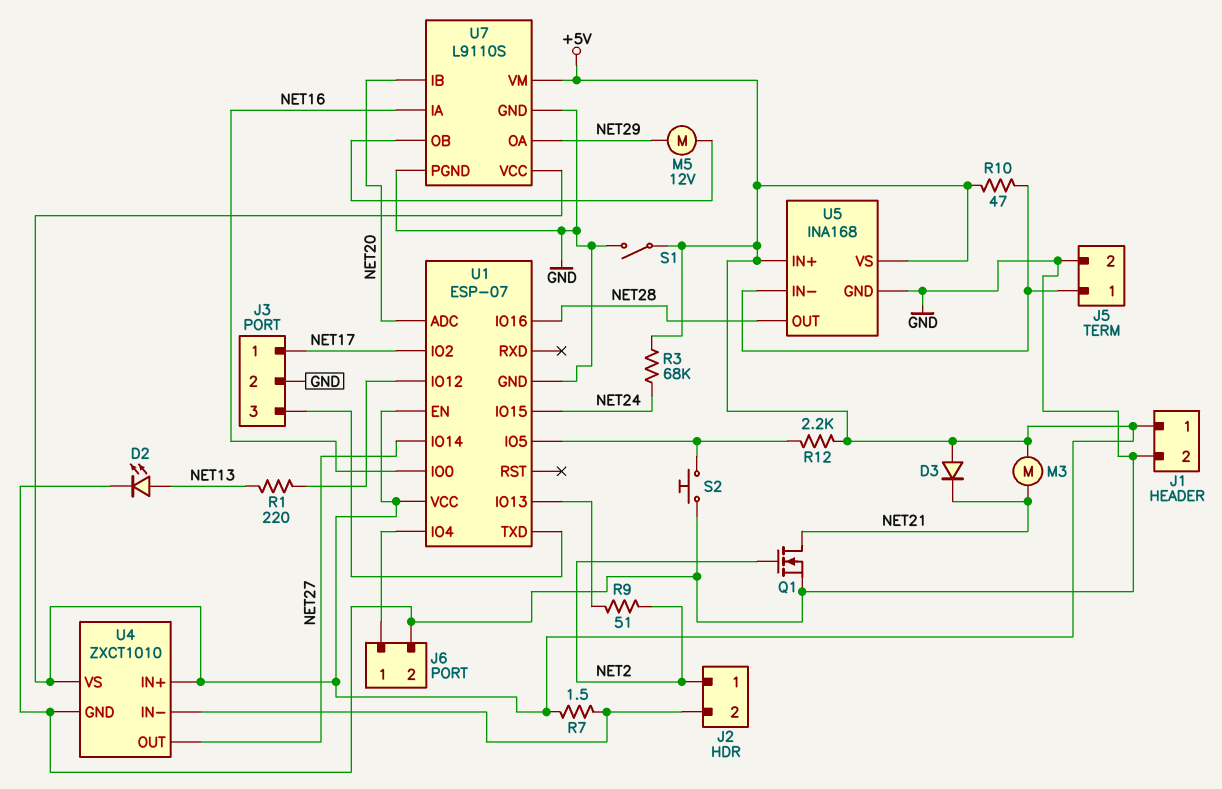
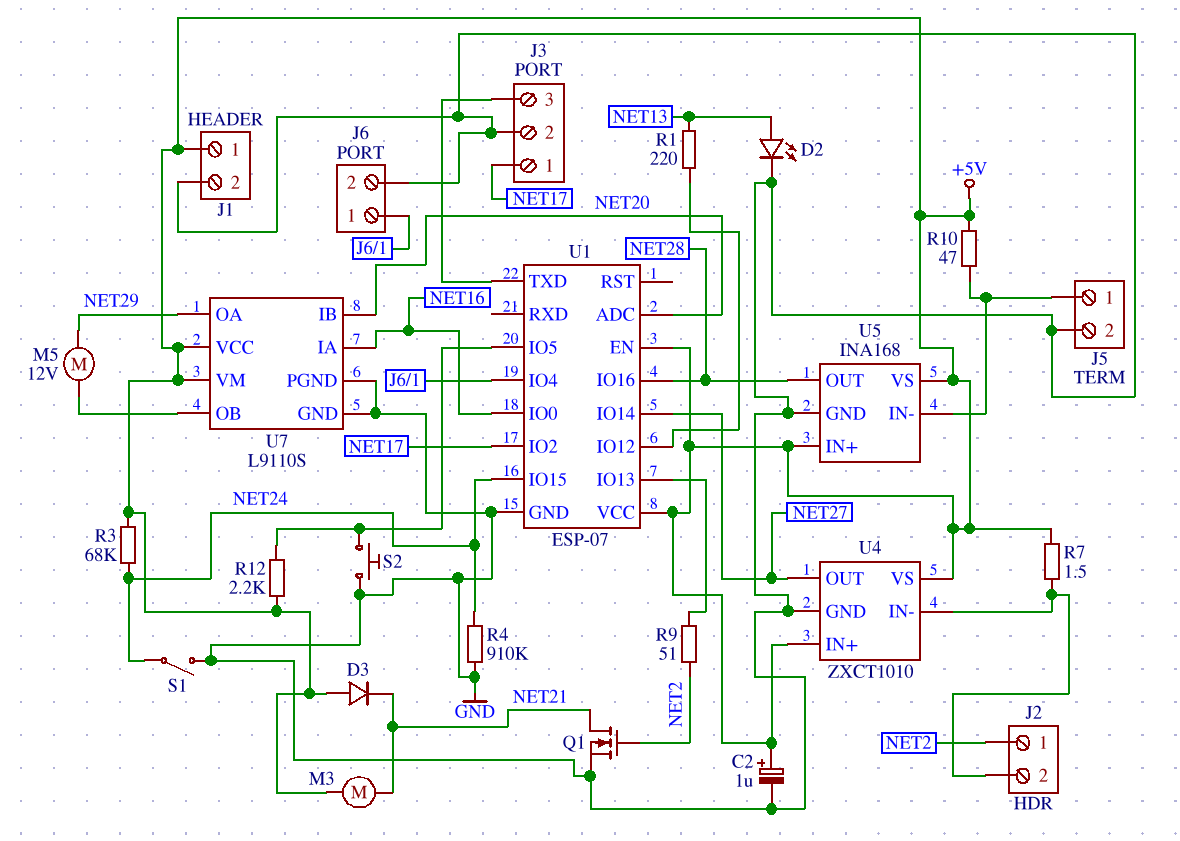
C2: none -> 1uF (plus +5V, minus GND)
R4: none -> 910k (GND, NET24)
S1: switch (+5V, GND) -> switch (GND, NET24)

